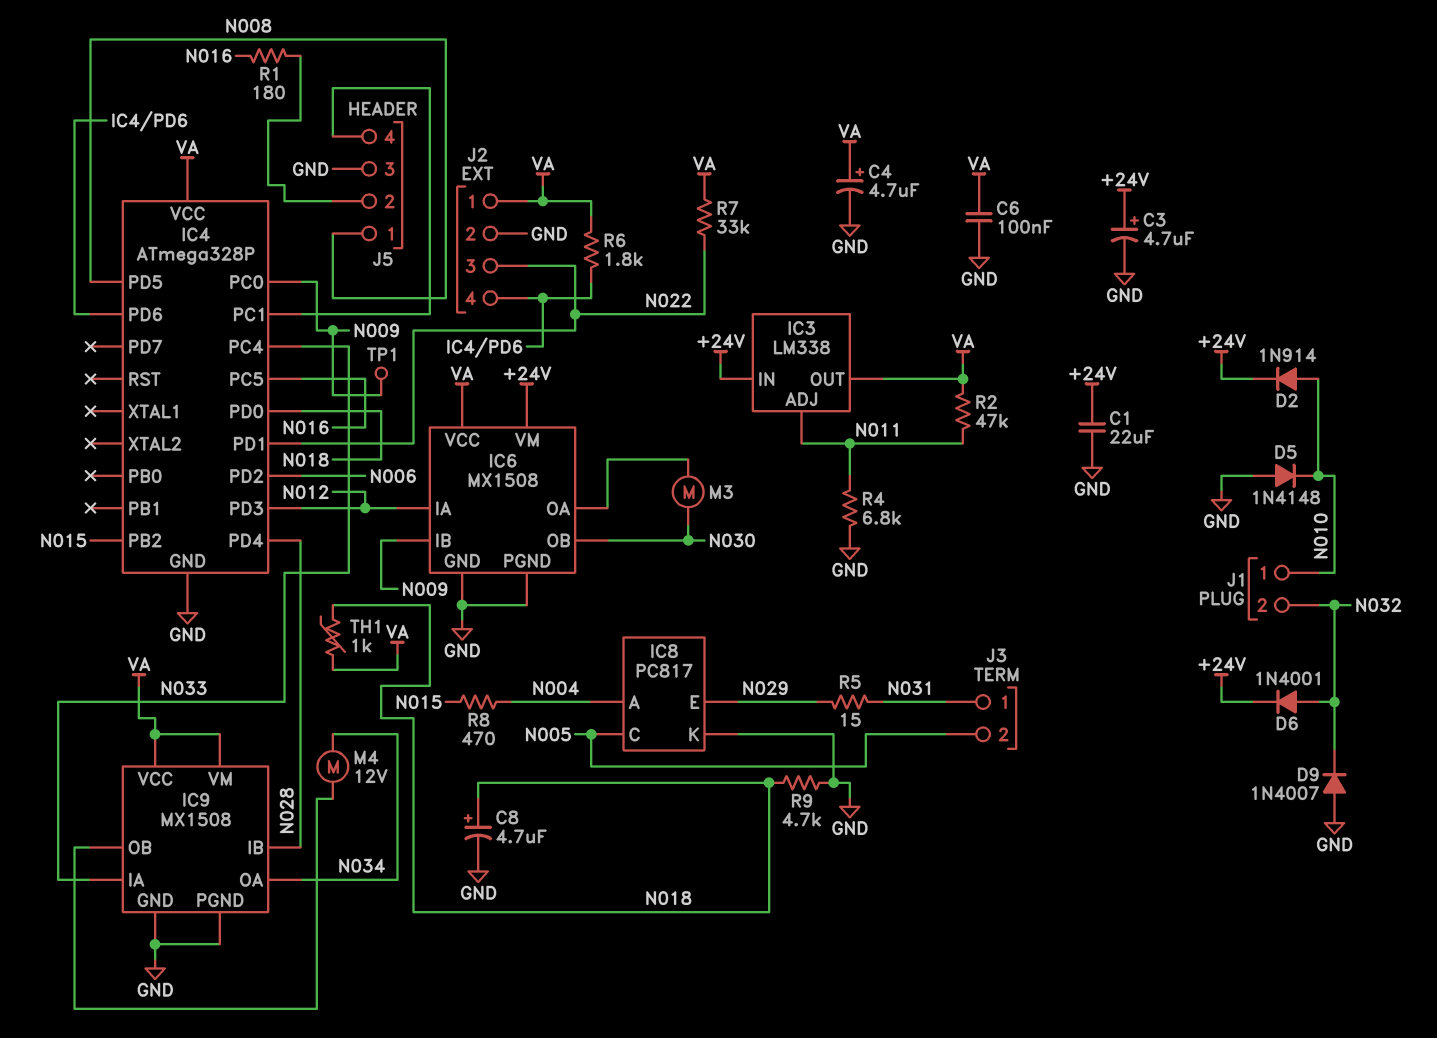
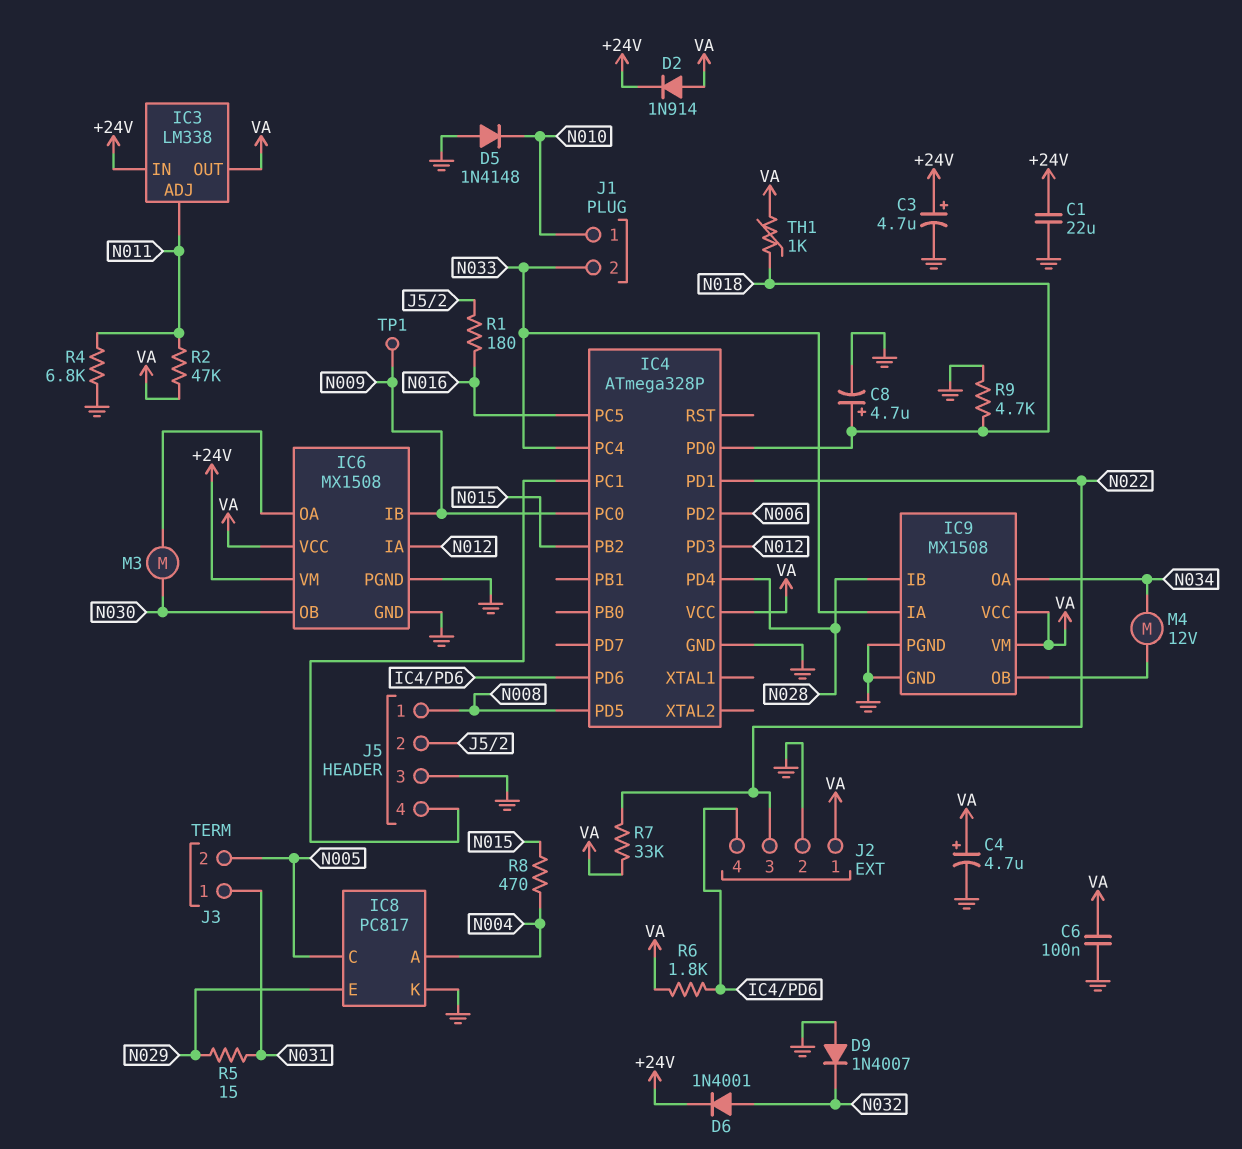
D2: diode 1N914 (A N010, K +24V) -> diode 1N914 (A VA, K +24V)
J1 pin 2: N032 -> N033

